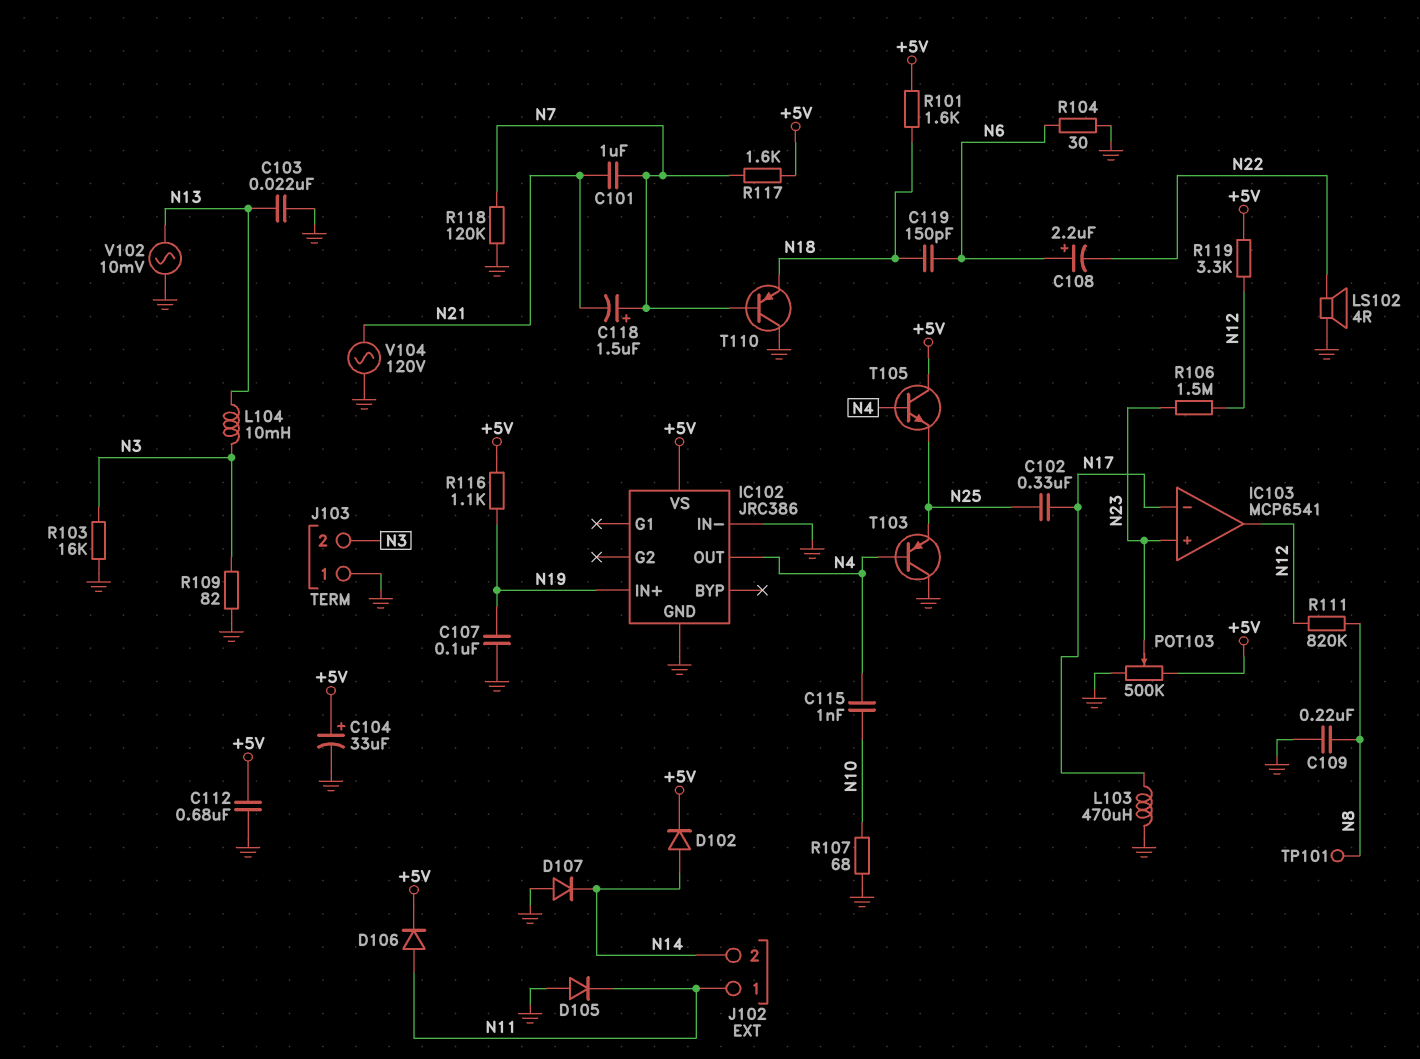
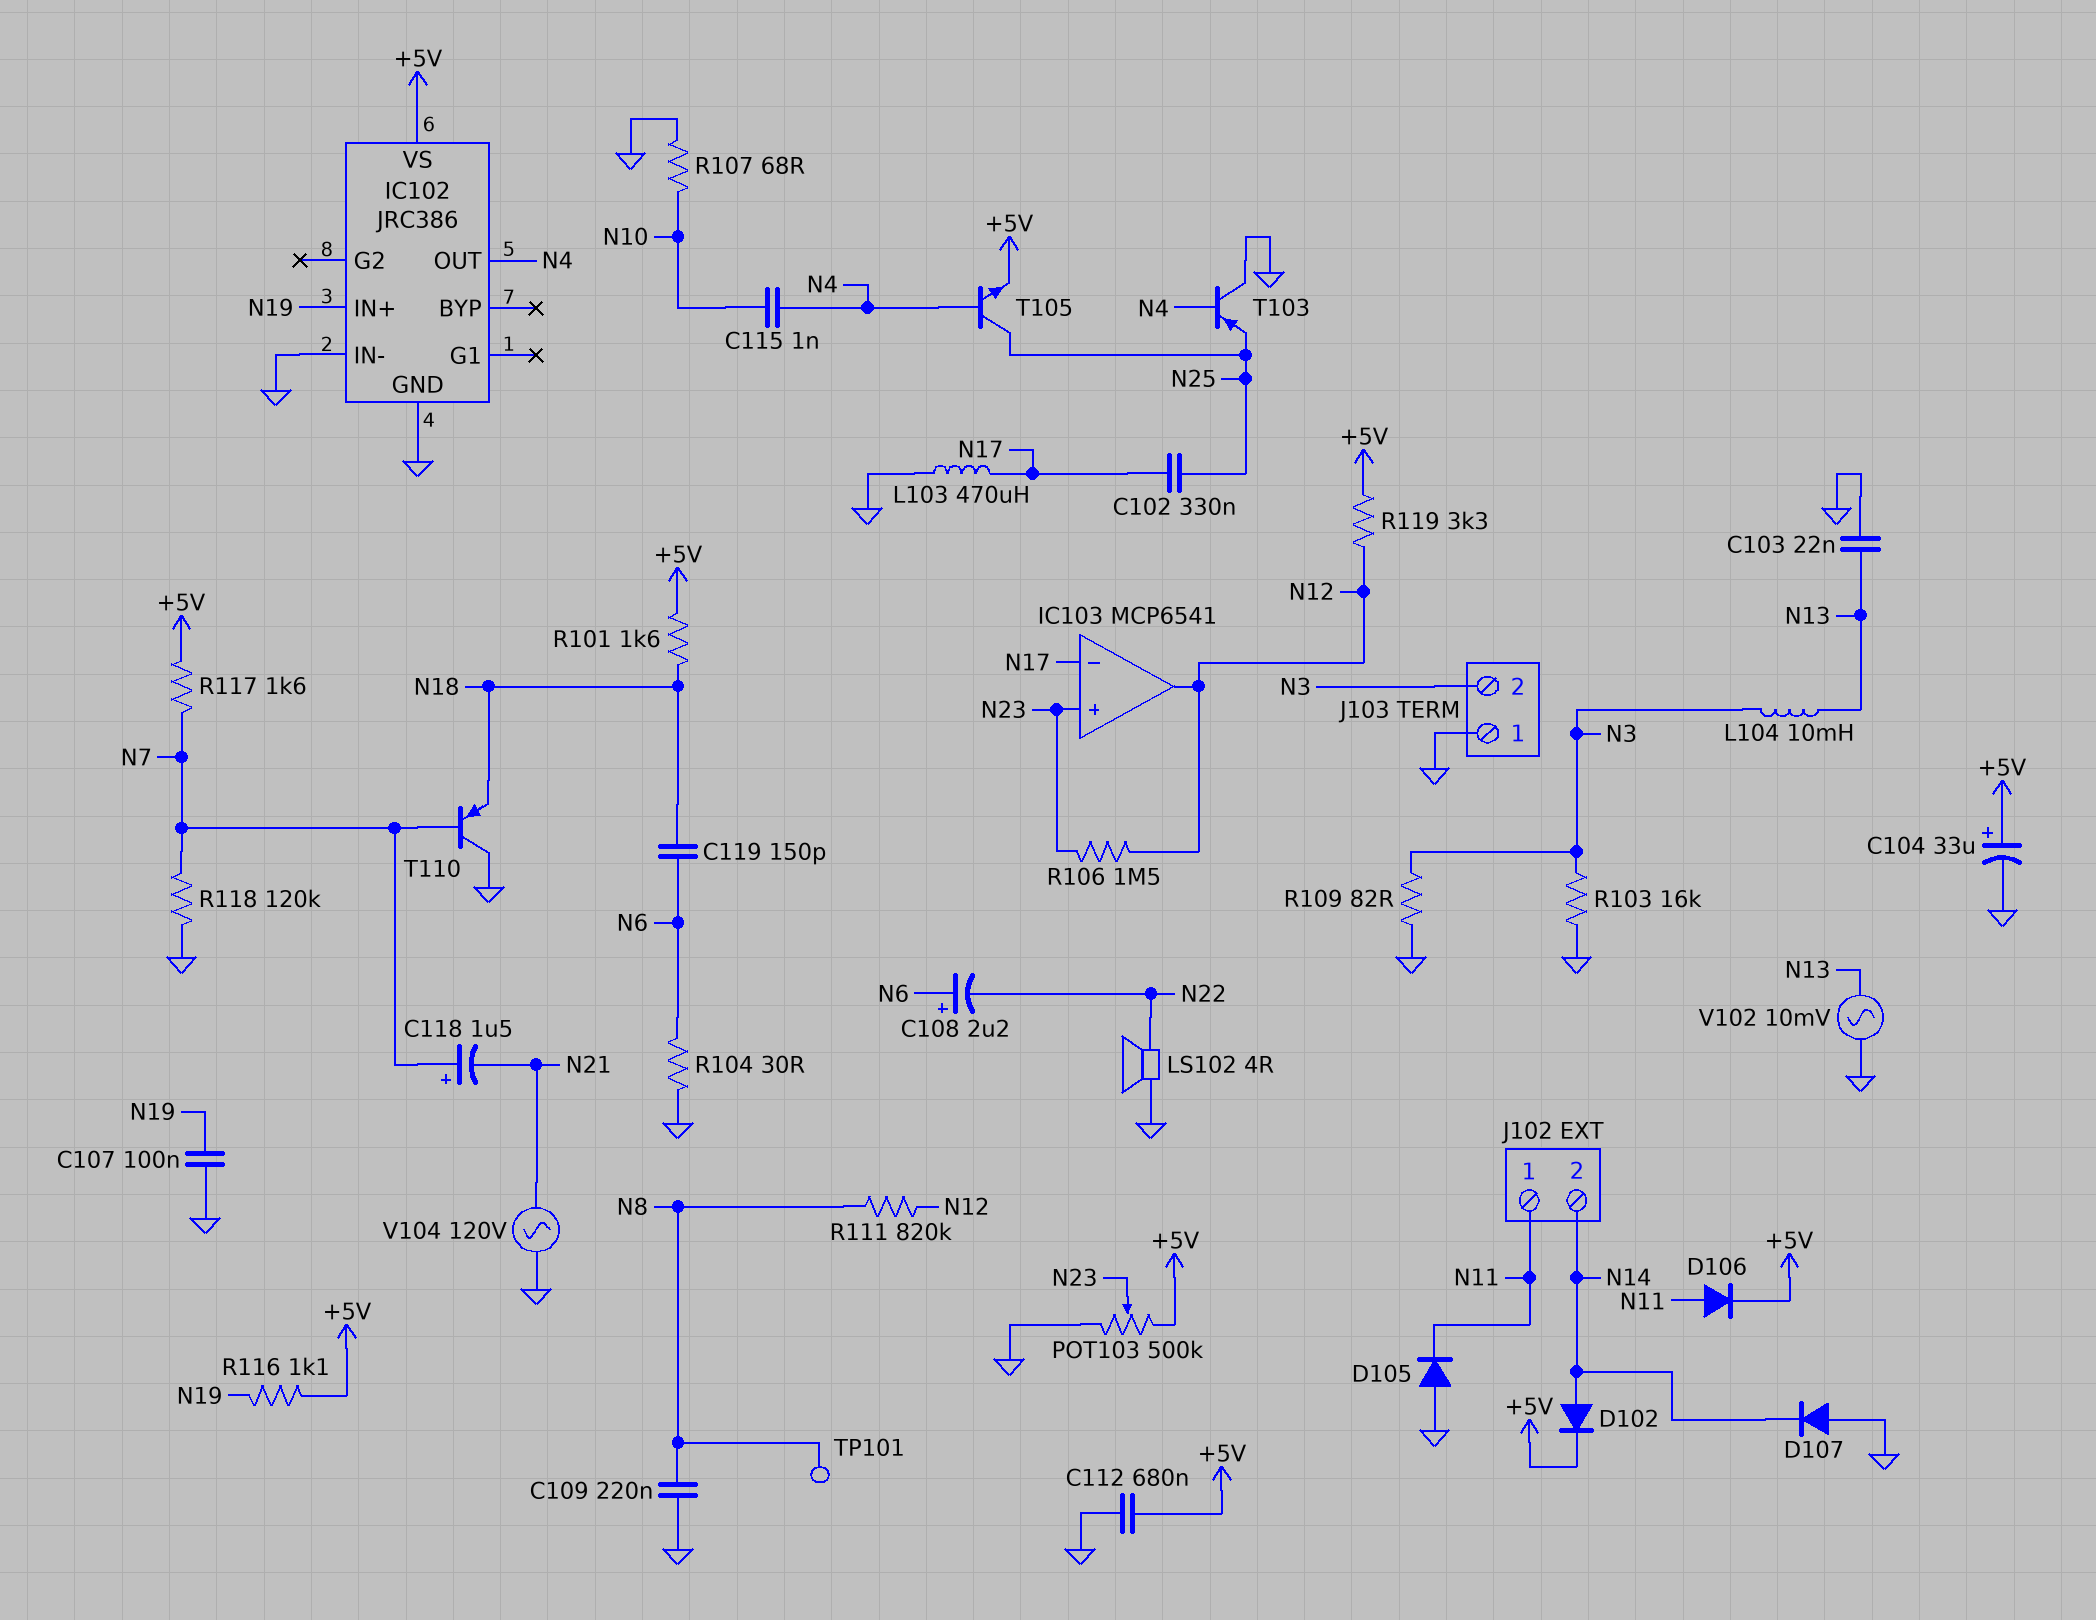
C101: 1uF (N7, N21) -> none
T105: NPN (B N4, C +5V, E N25) -> NPN (B N4, C N25, E +5V)

